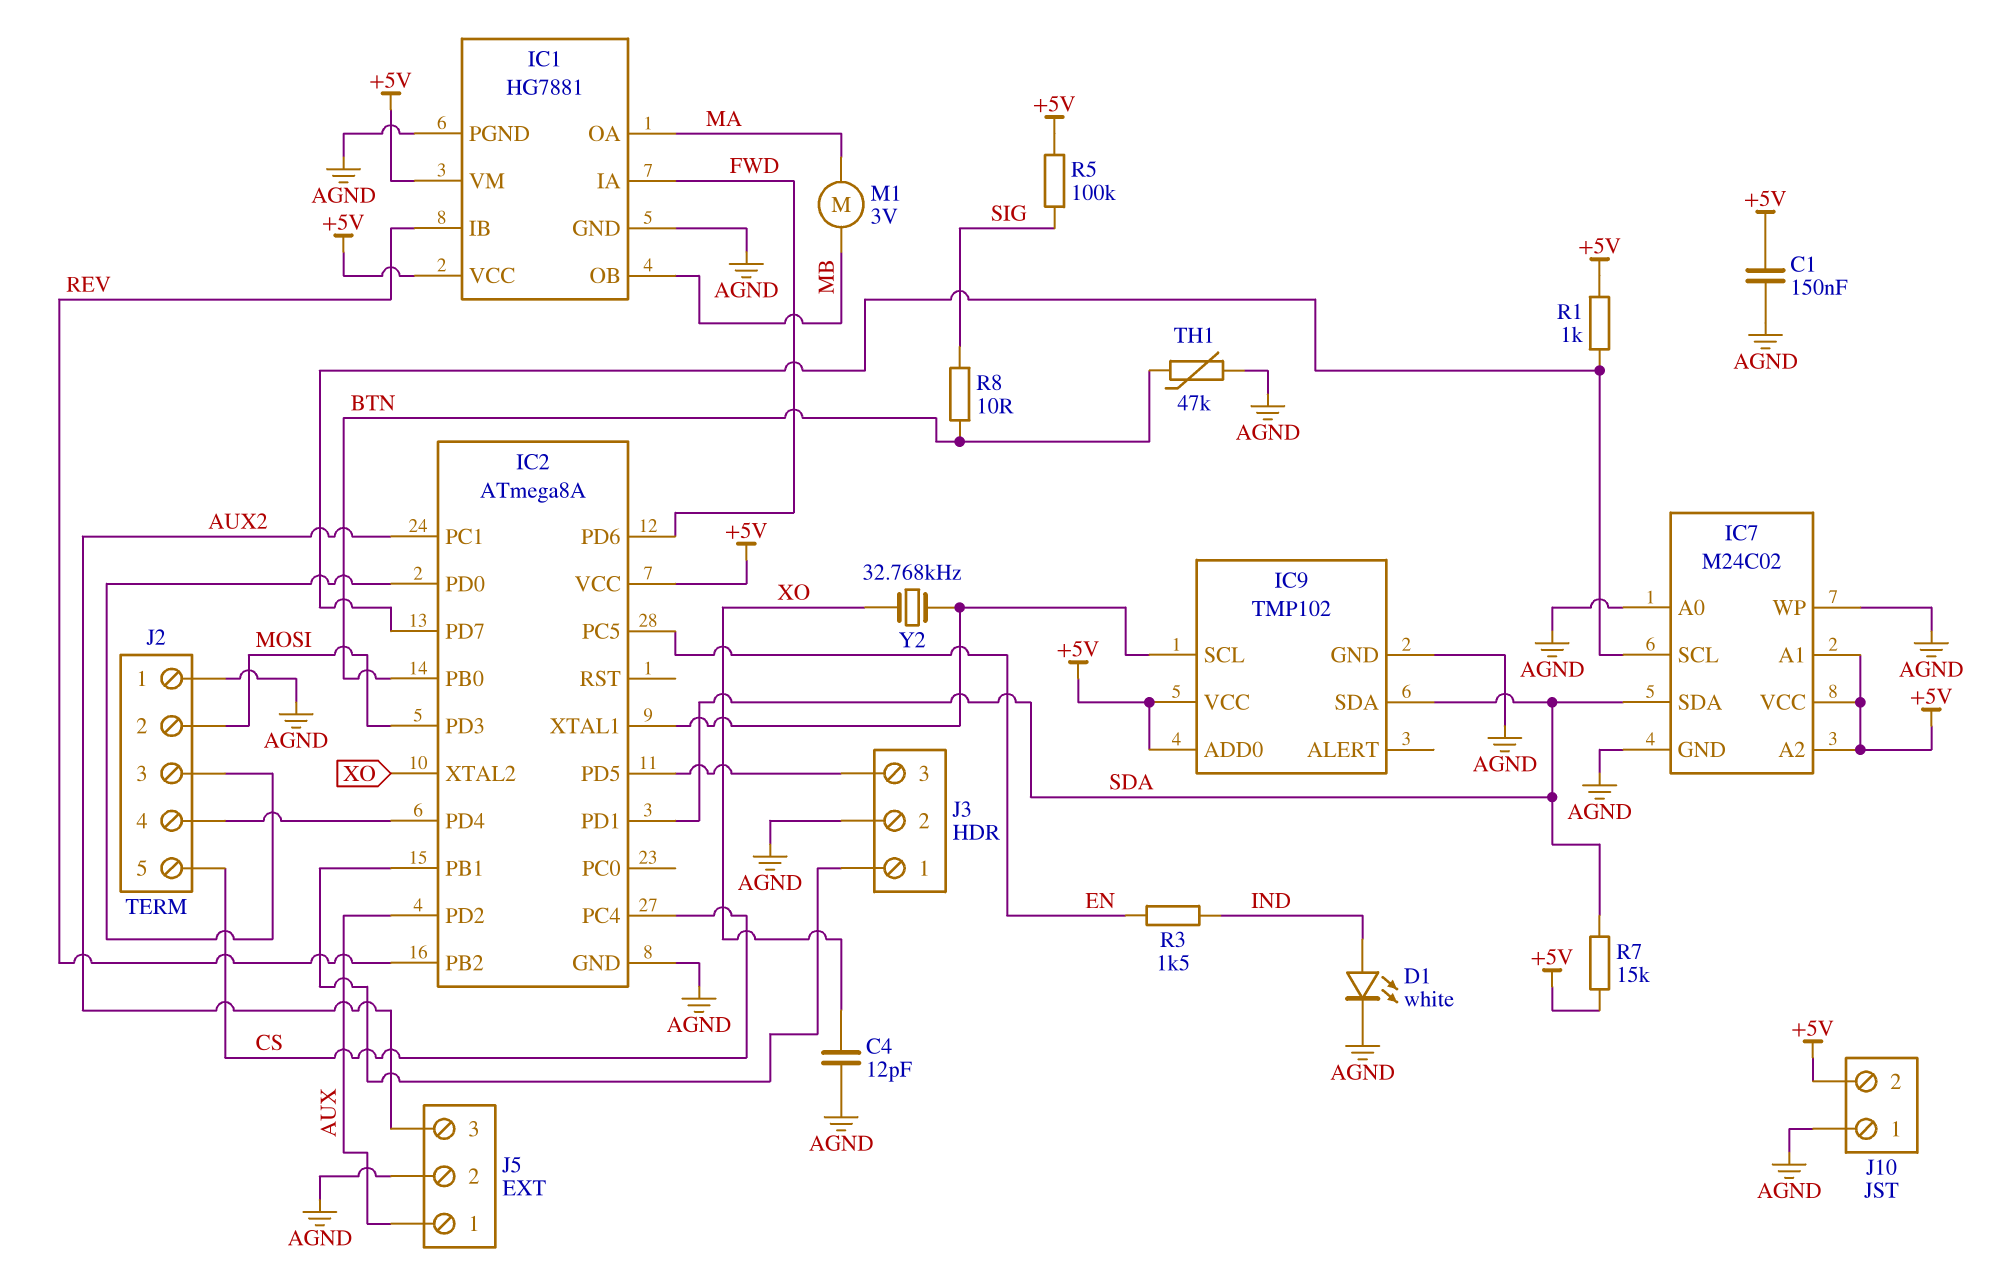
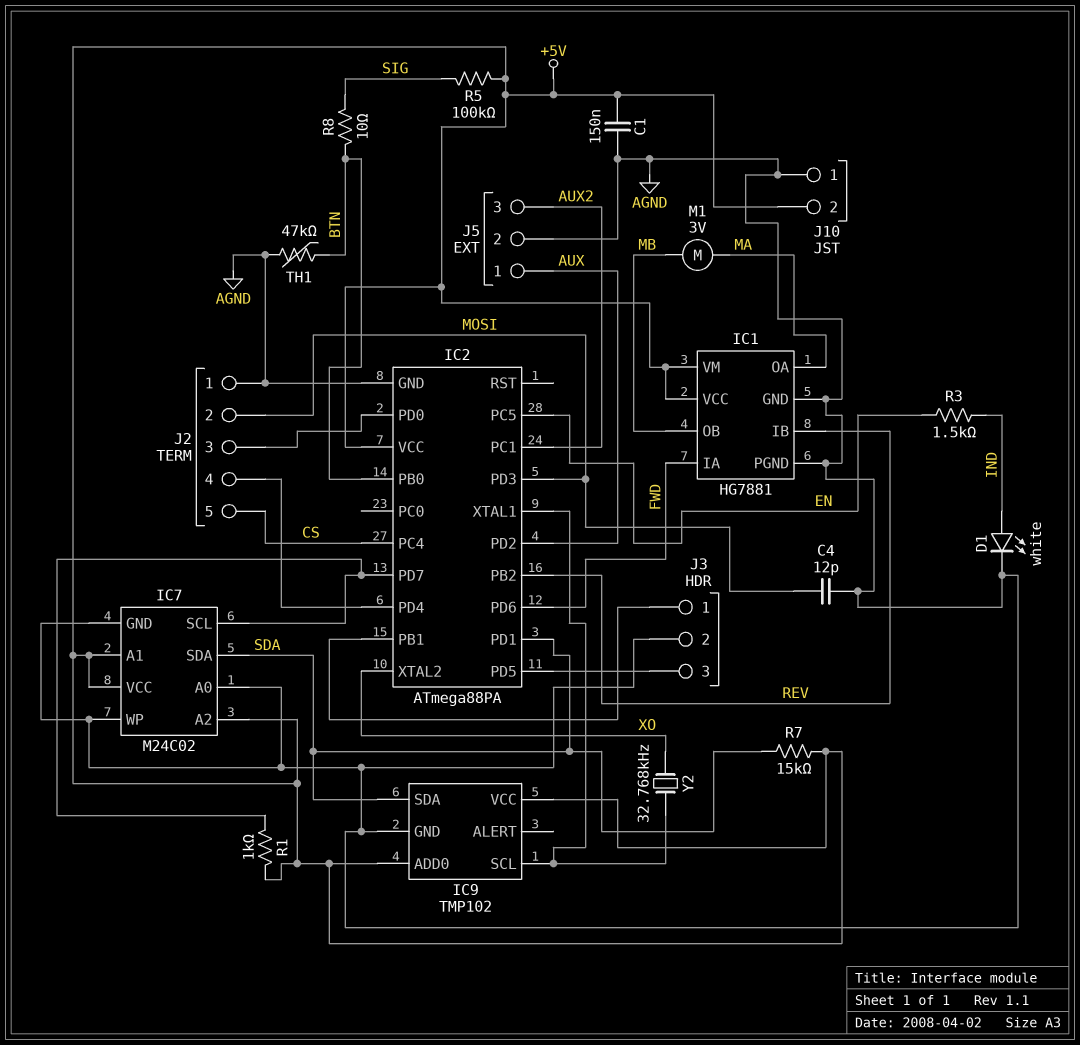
C4: 12pF (AGND, XO) -> 12pF (AGND, MOSI)
IC2: ATmega8A -> ATmega88PA

